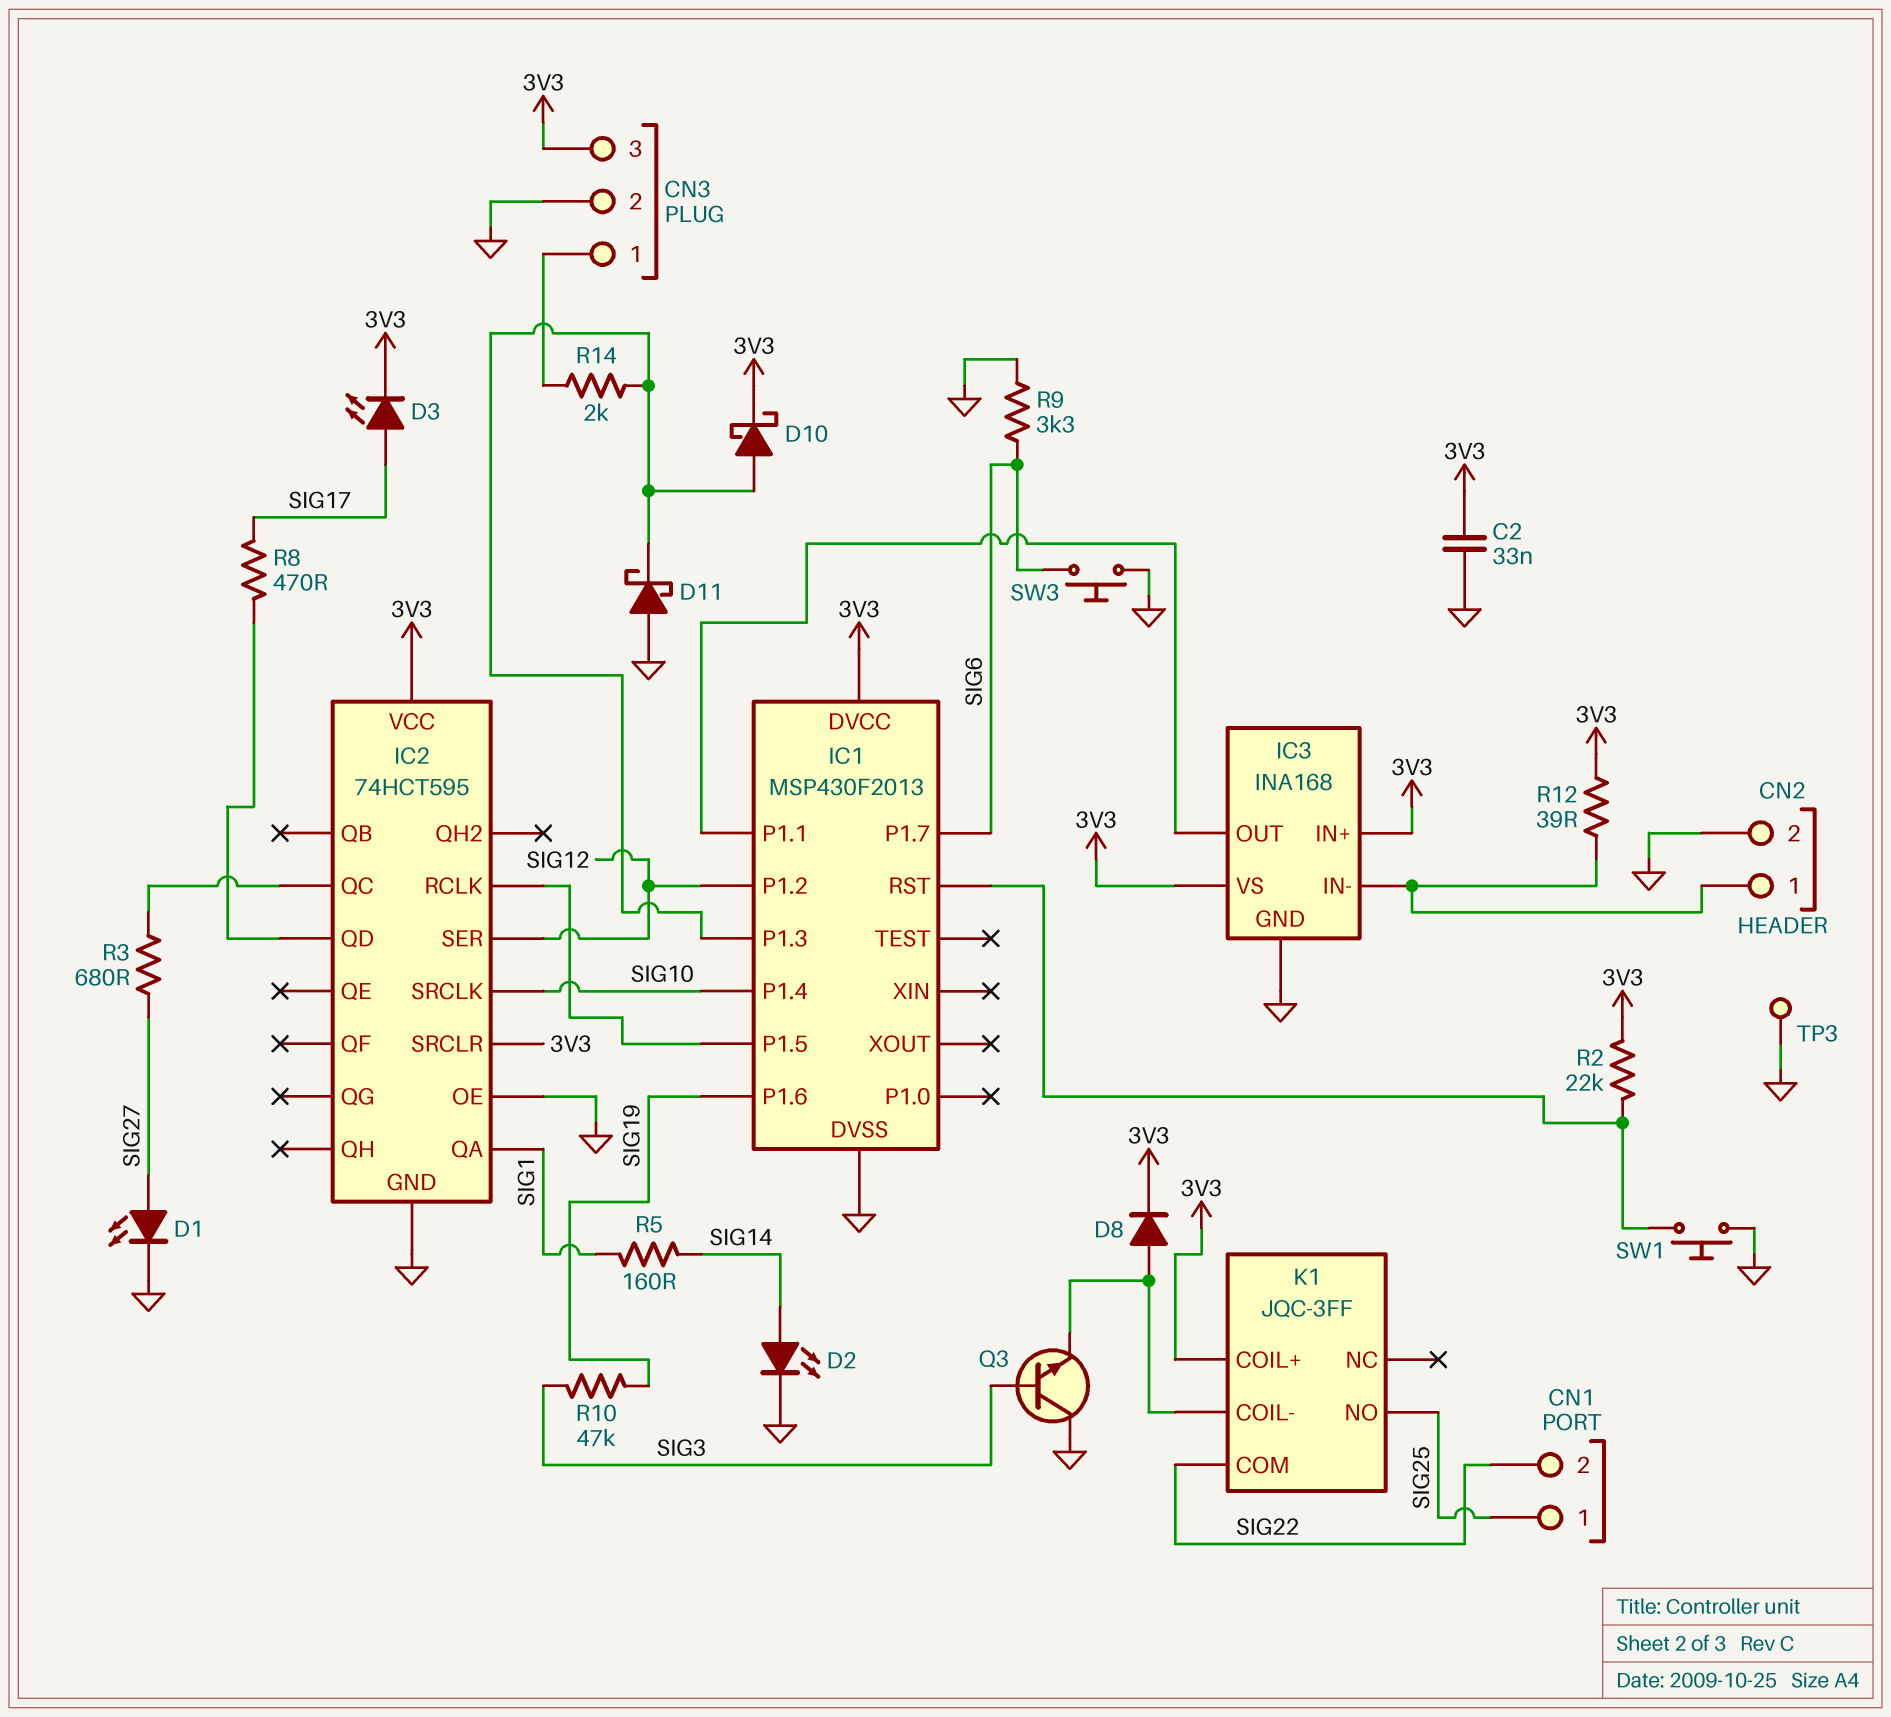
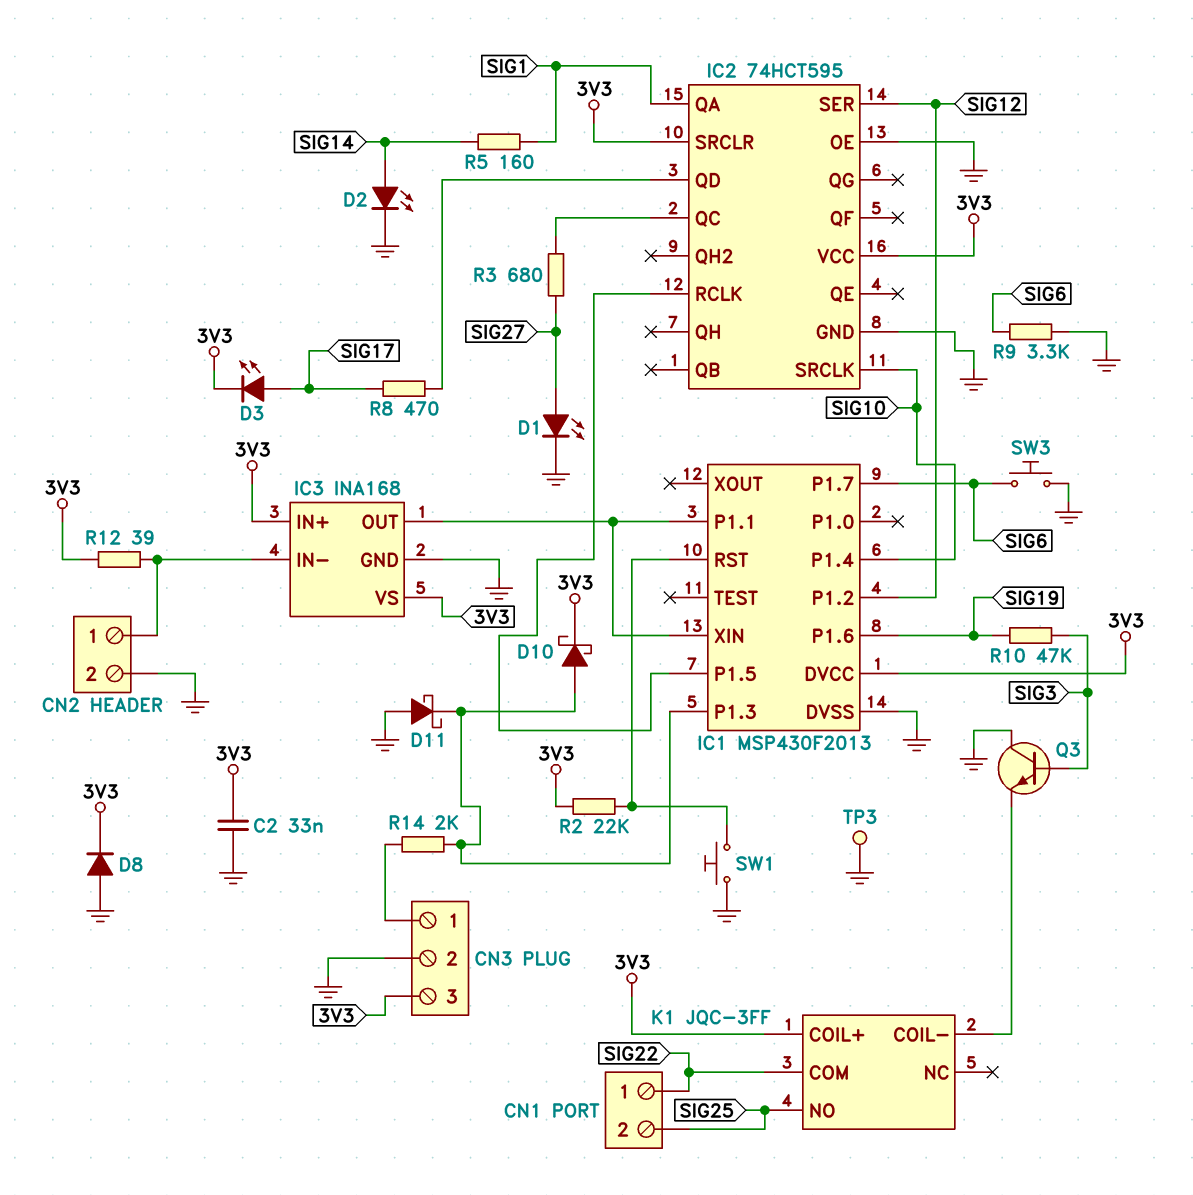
CN1 pin 1: SIG25 -> SIG22
CN1 pin 2: SIG22 -> SIG25
D8: diode (A K1/COIL-, K 3V3) -> diode (A GND, K 3V3)
IC1 pin XIN: none -> IC1/P1.1

